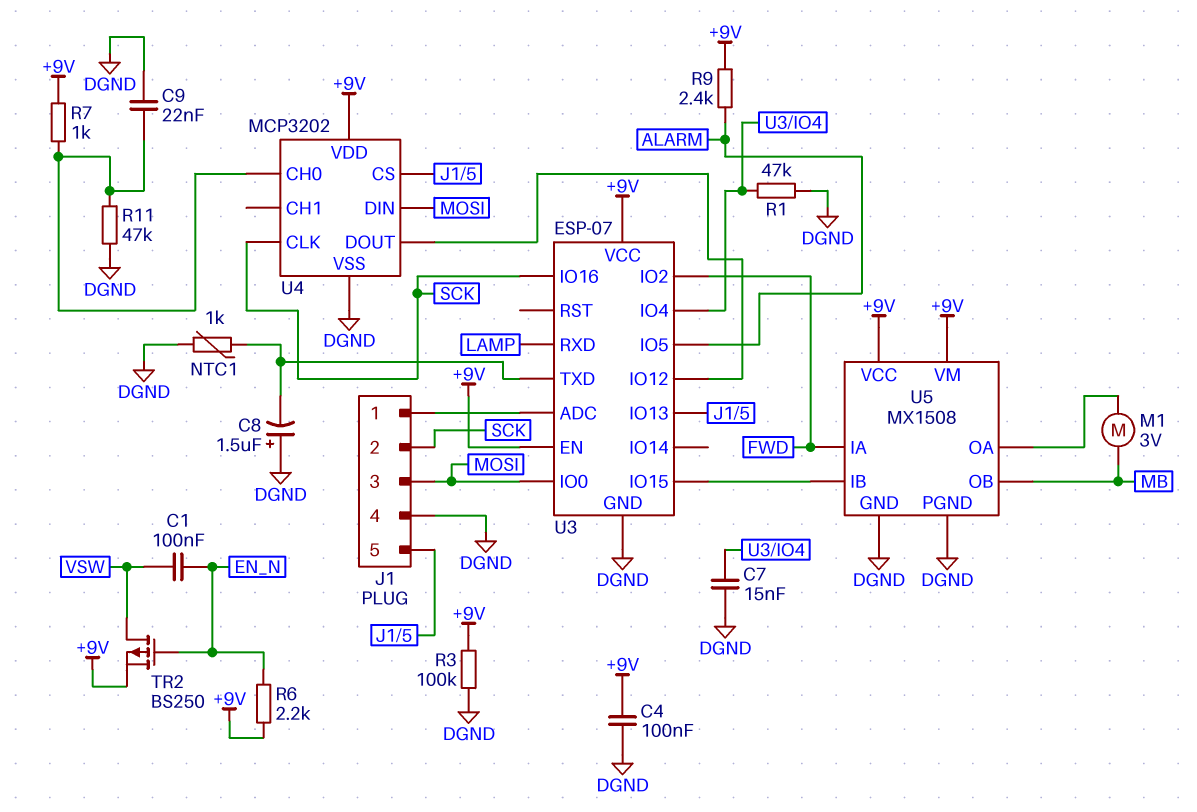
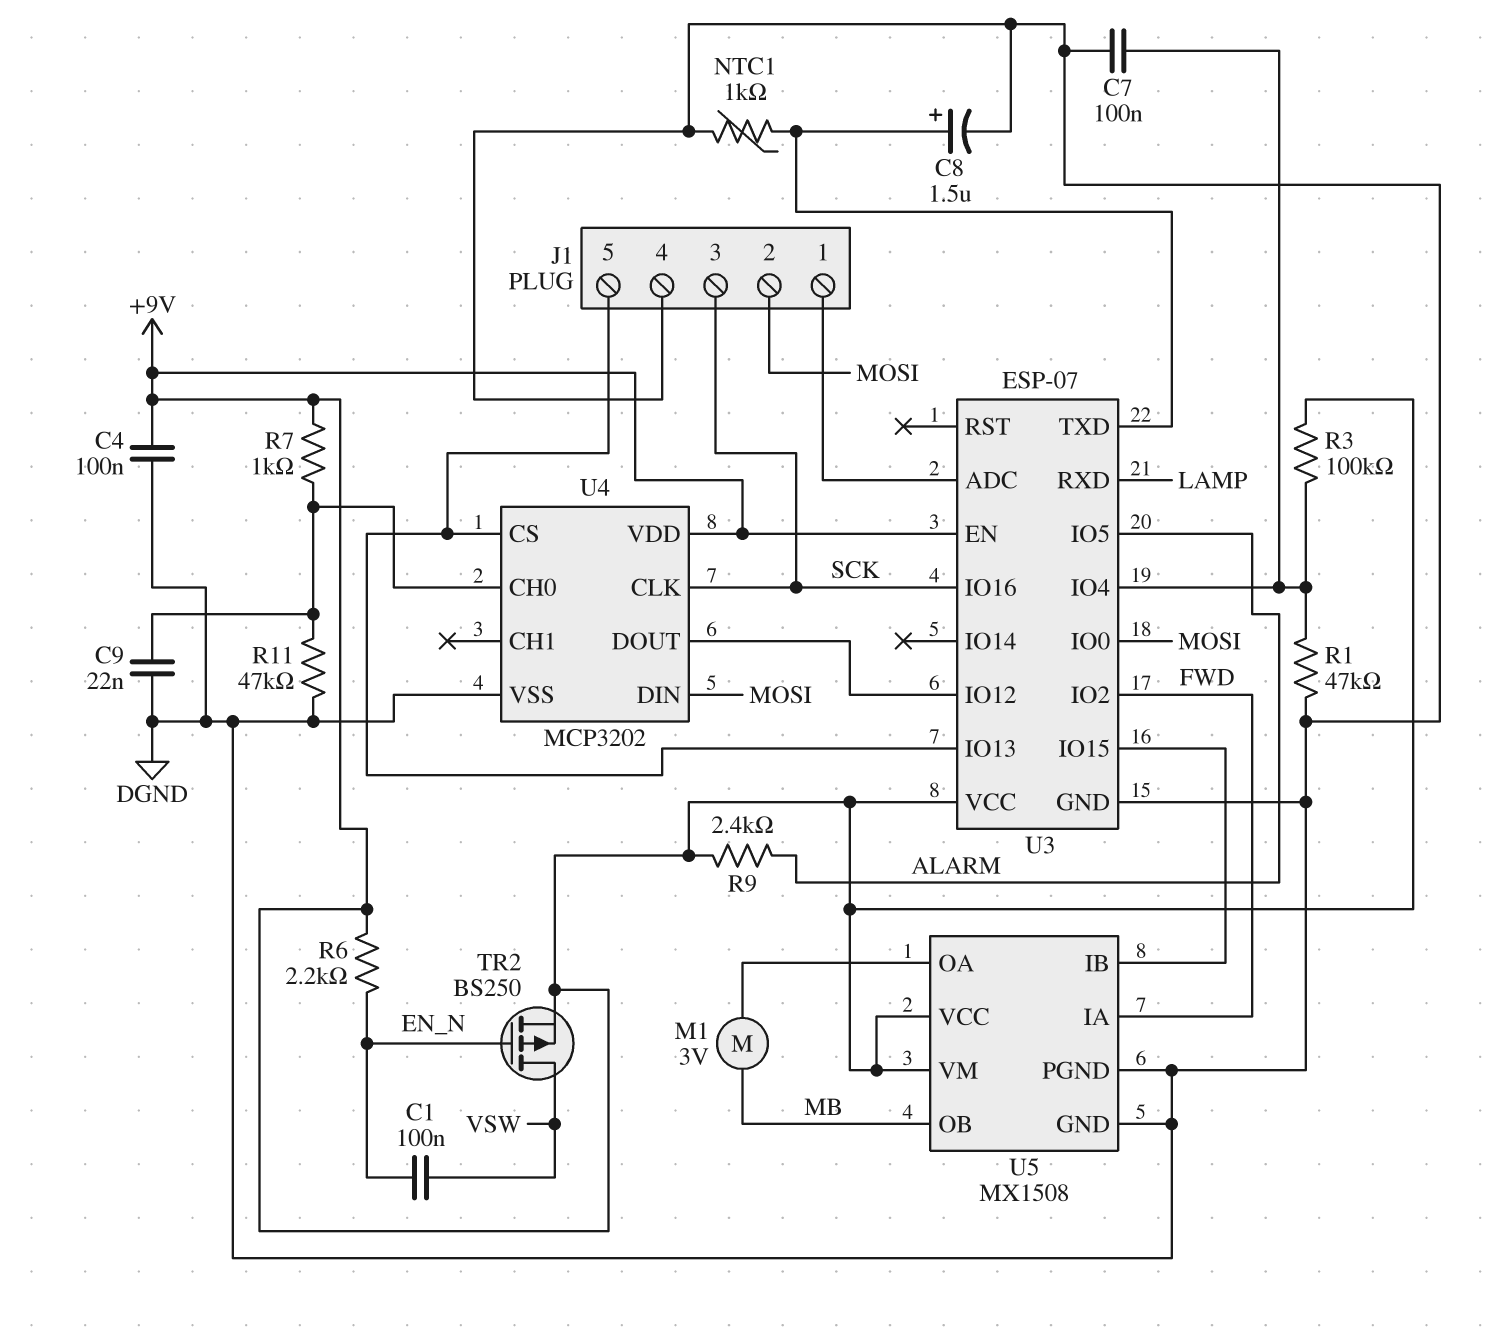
C7: 15nF (DGND, U3/IO4) -> 100nF (DGND, U3/IO4)
C8: 1.5uF (plus DGND, minus U3/TXD) -> 1.5uF (plus U3/TXD, minus DGND)
J1 pin 2: SCK -> MOSI
J1 pin 3: MOSI -> SCK
R3: 100k (+9V, DGND) -> 100k (+9V, U3/IO4)

